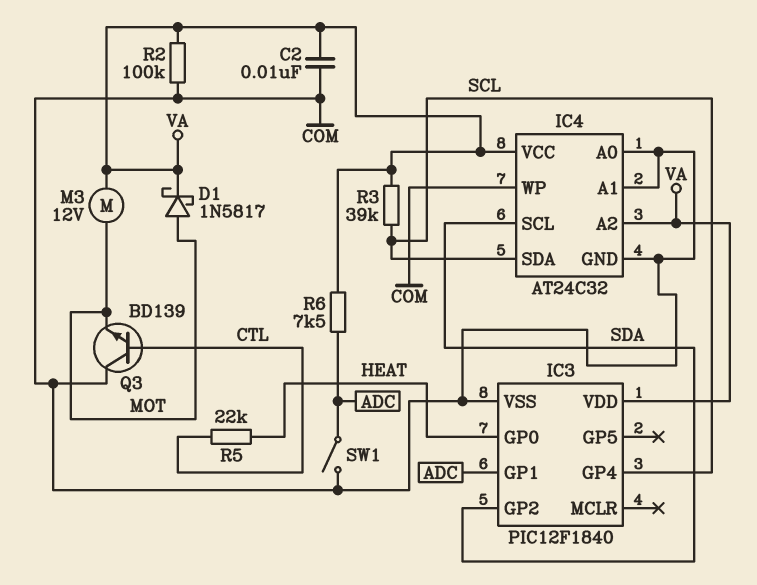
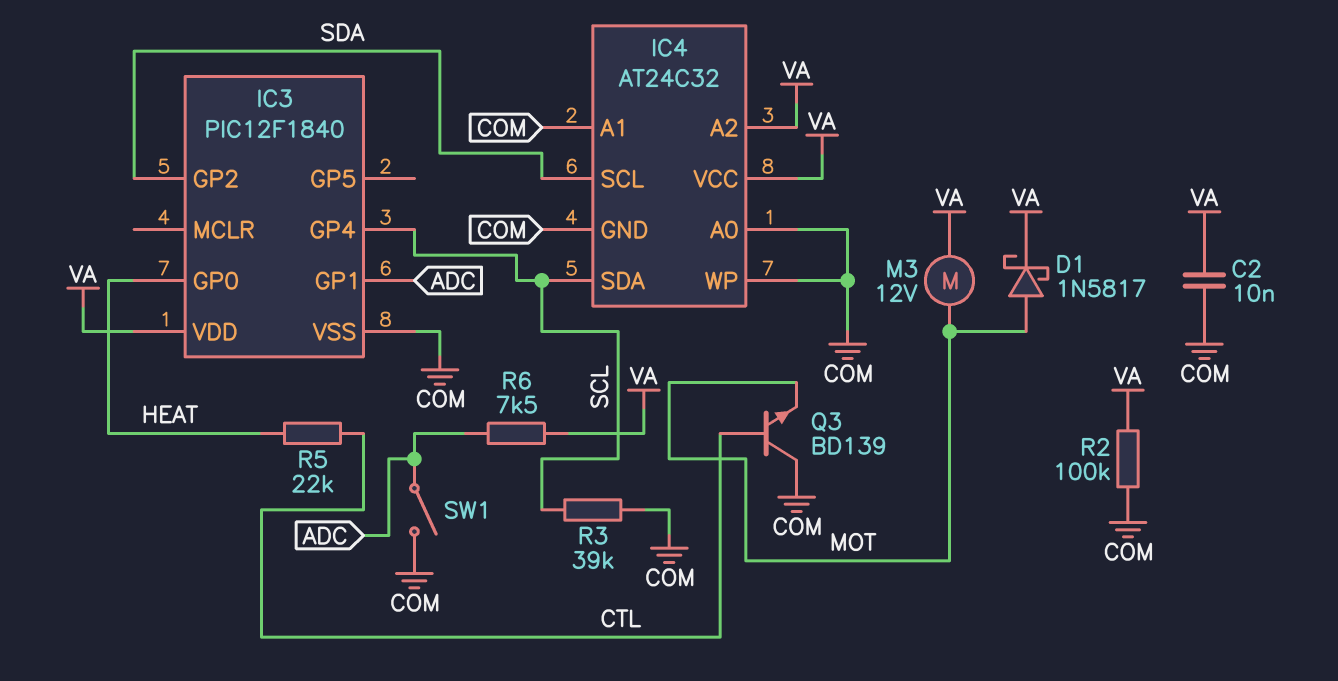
R3: 39k (SCL, VA) -> 39k (COM, SCL)

